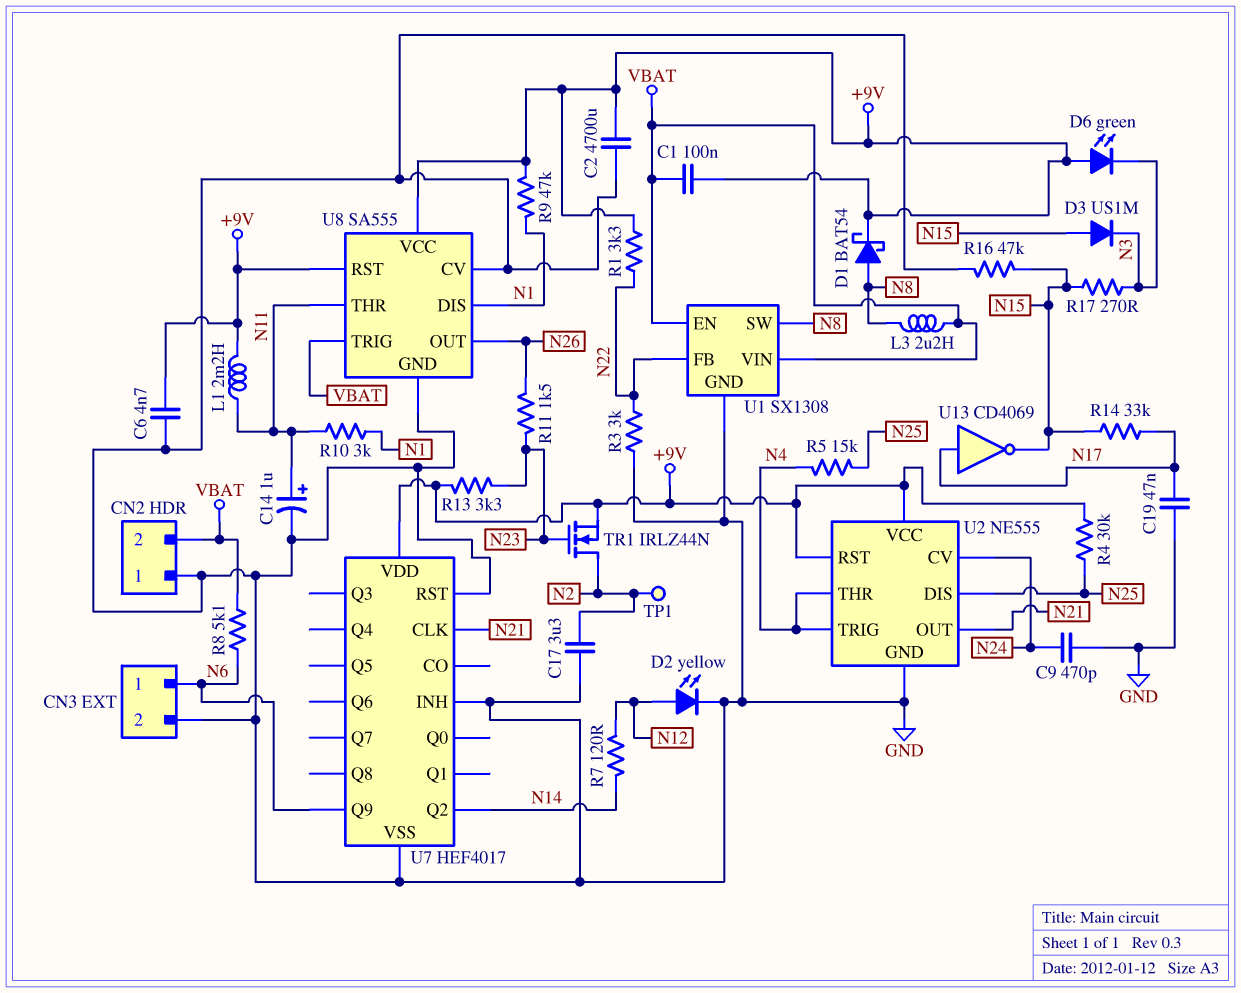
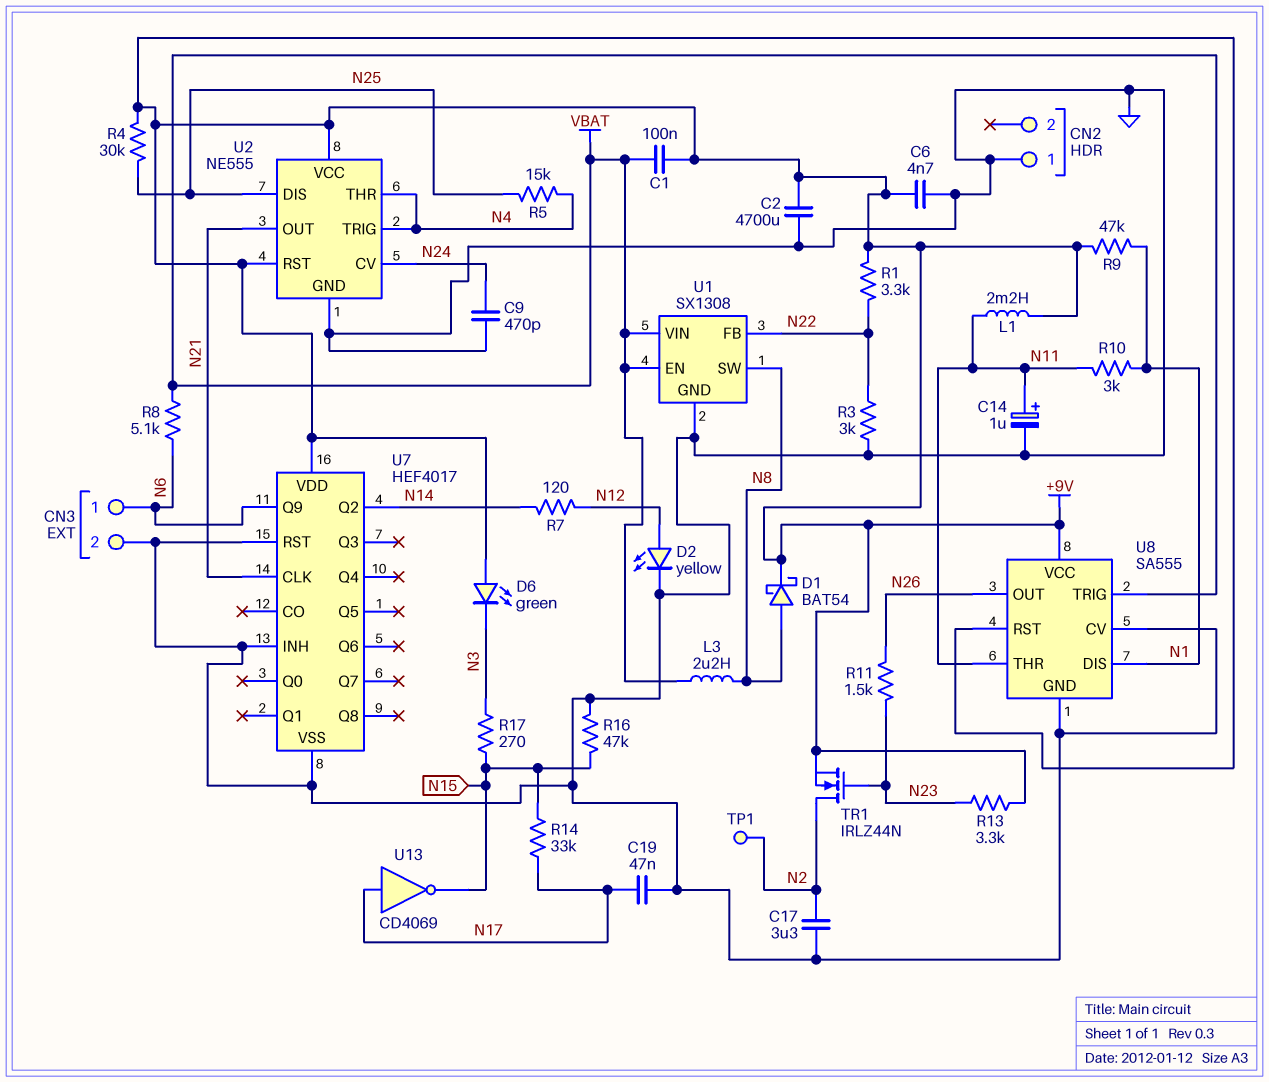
CN2 pin 2: VBAT -> none
D3: diode US1M (A N15, K N3) -> none

